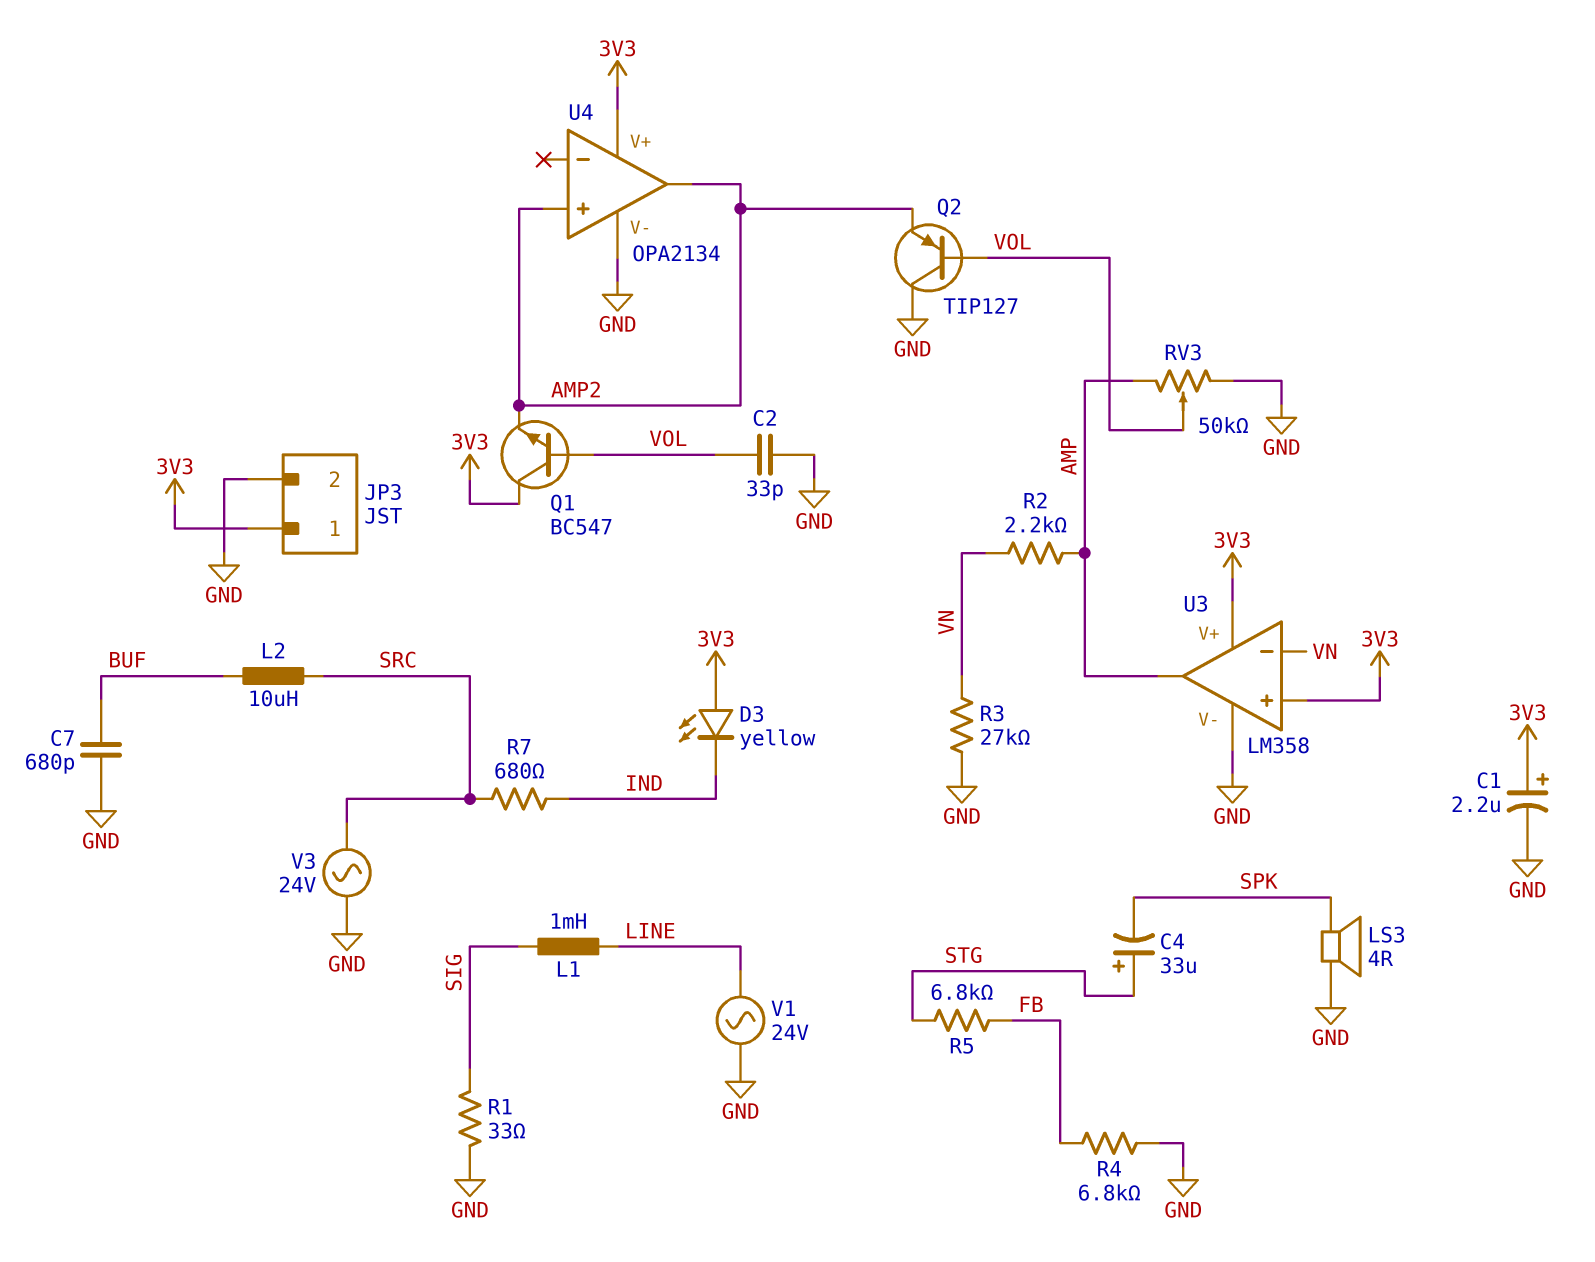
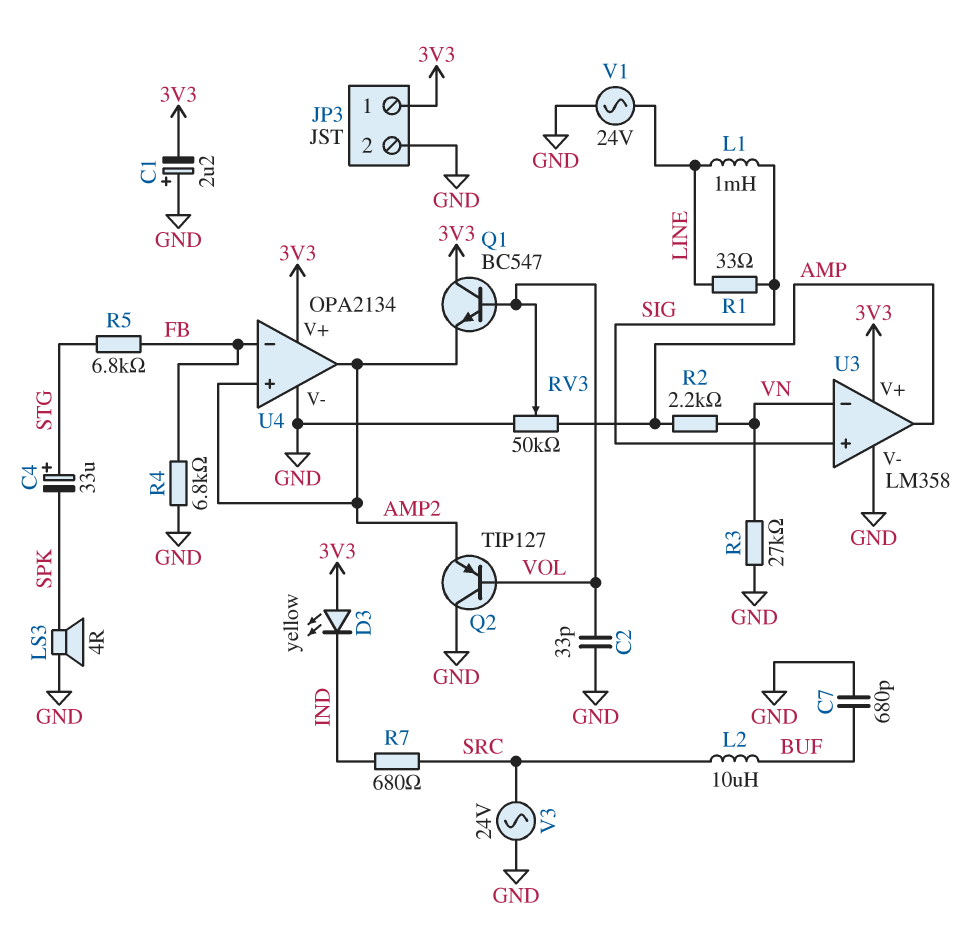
C1: 2.2uF (plus 3V3, minus GND) -> 2.2uF (plus GND, minus 3V3)
R1: 33 (GND, SIG) -> 33 (LINE, SIG)
U3 pin in+: 3V3 -> SIG
U4 pin in-: none -> FB

